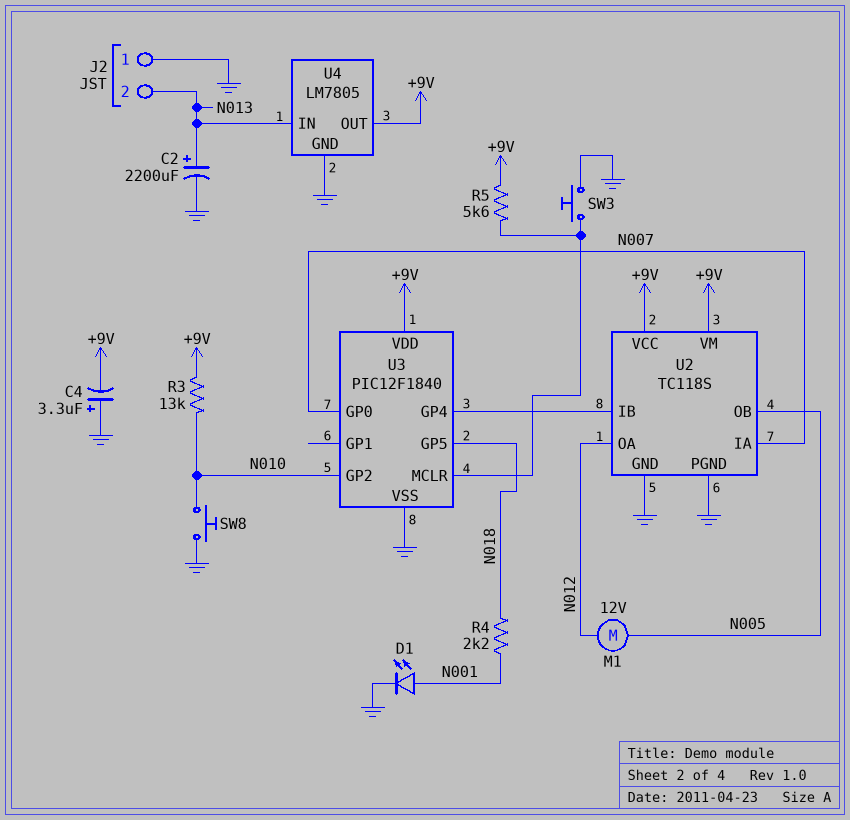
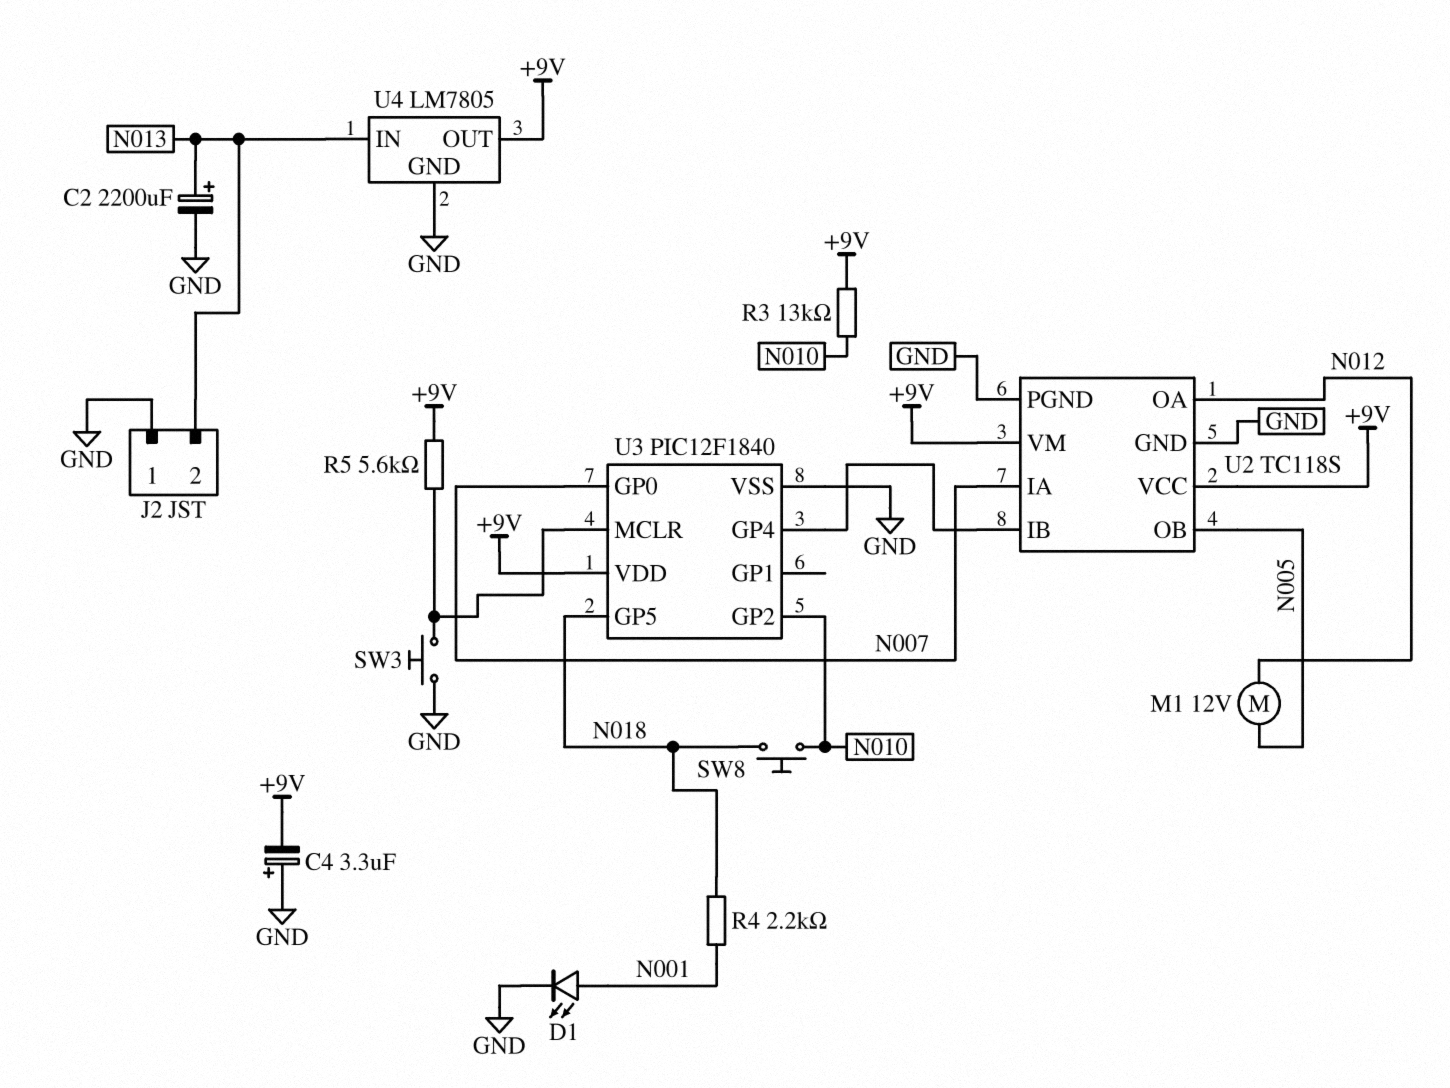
SW8: button (GND, N010) -> button (N010, N018)

